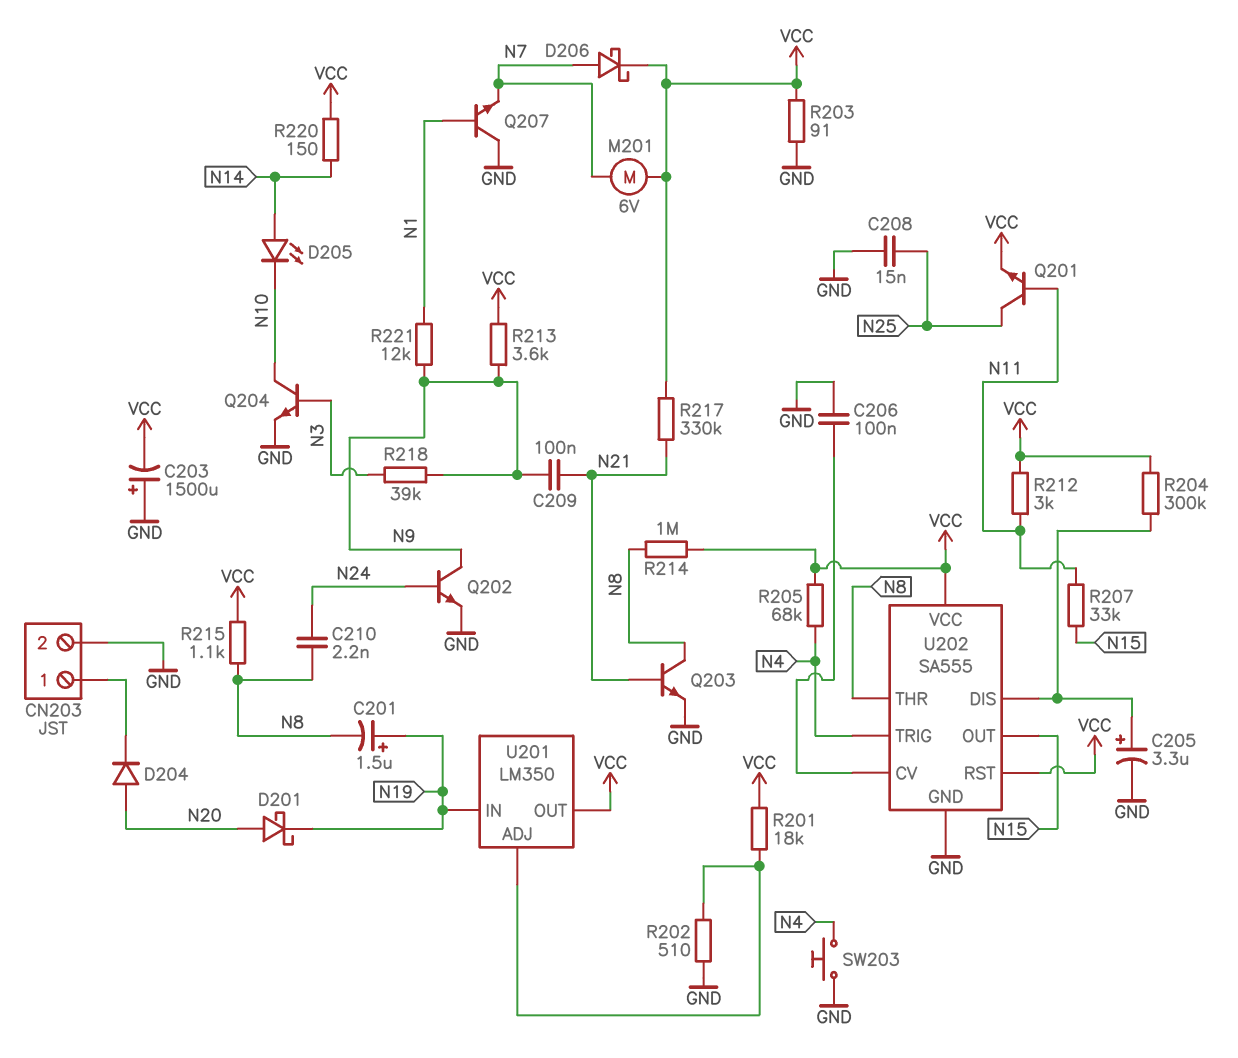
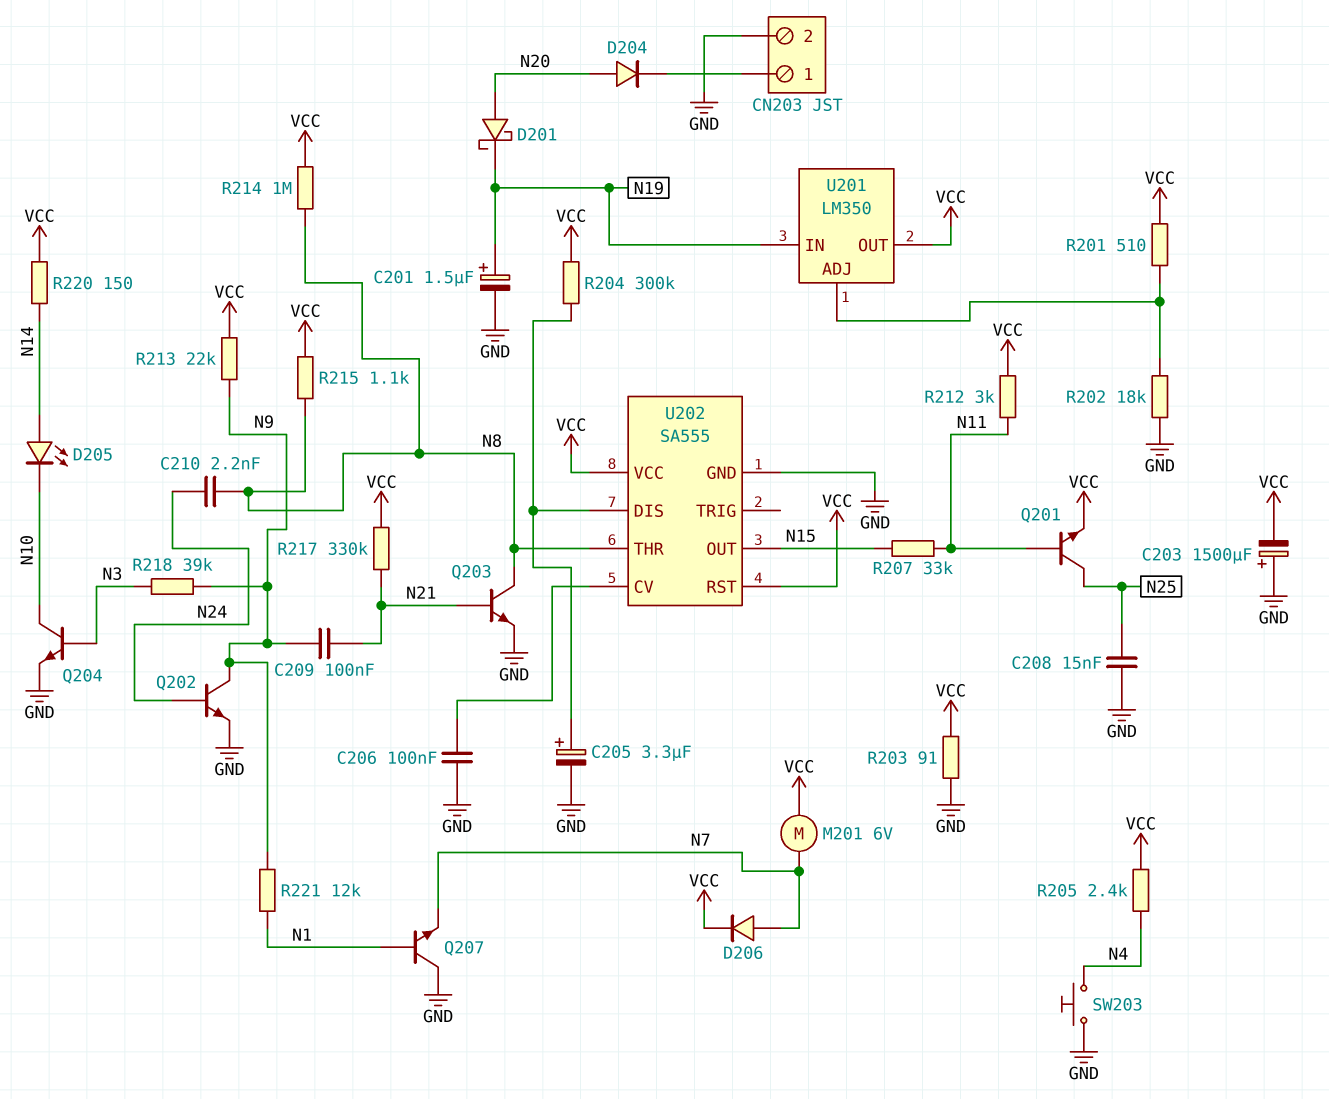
C201: 1.5uF (plus N19, minus N8) -> 1.5uF (plus N19, minus GND)
D206: schottky (A N7, K VCC) -> diode (A N7, K VCC)
R201: 18k (U201/ADJ, VCC) -> 510 (U201/ADJ, VCC)
R202: 510 (GND, U201/ADJ) -> 18k (GND, U201/ADJ)
R205: 68k (N4, VCC) -> 2.4k (N4, VCC)
R213: 3.6k (N9, VCC) -> 22k (N9, VCC)
U202 pin TRIG: N4 -> none

